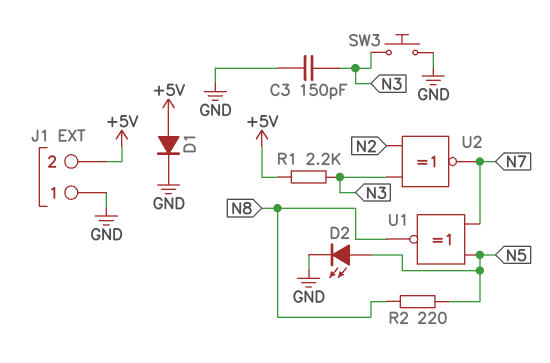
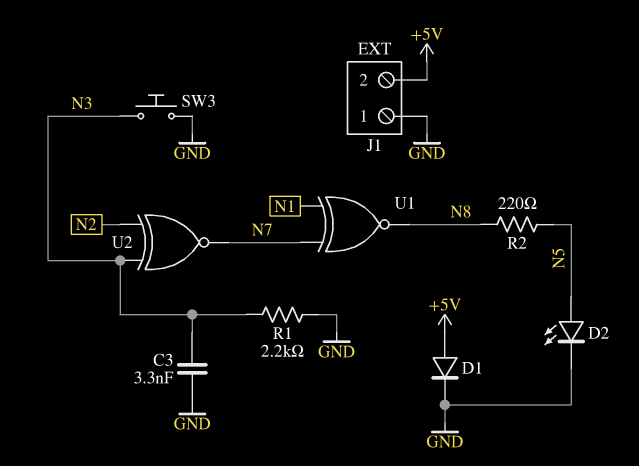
C3: 150pF (GND, N3) -> 3.3nF (GND, N3)
R1: 2.2k (+5V, N3) -> 2.2k (GND, N3)
U1: XNOR (in N5, in N7, out N8) -> XNOR (in N1, in N7, out N8)

